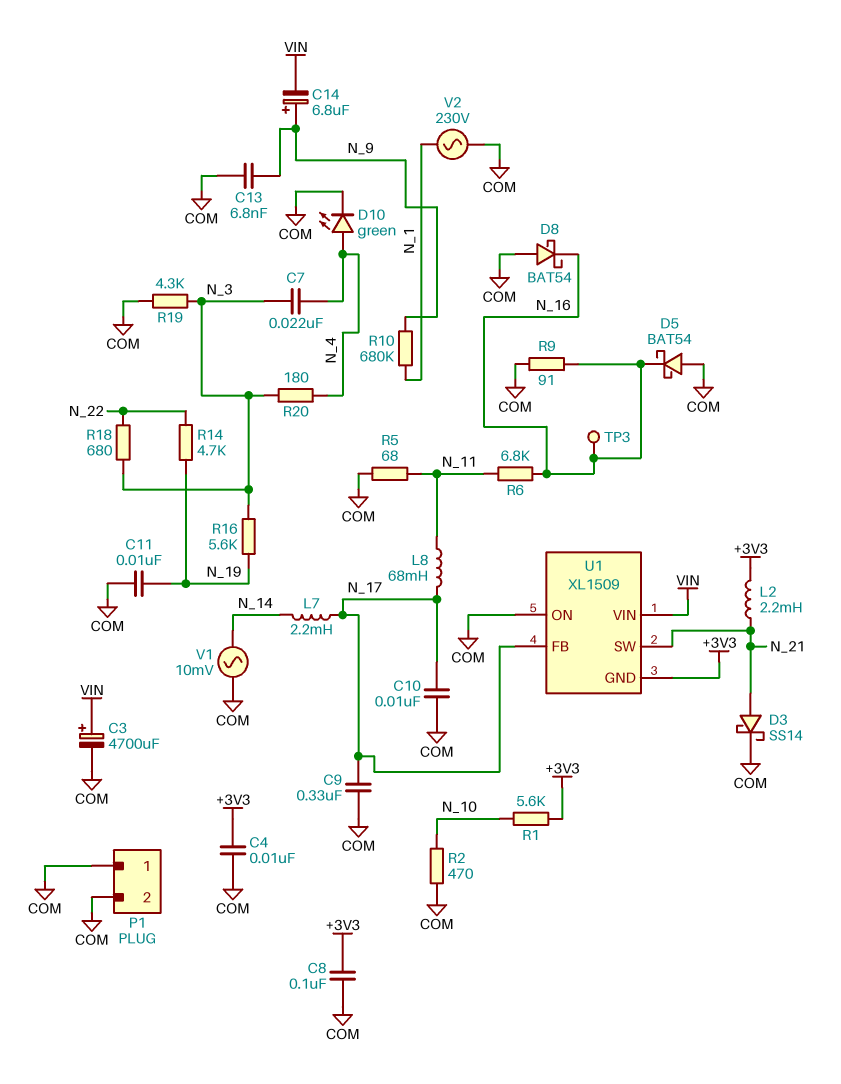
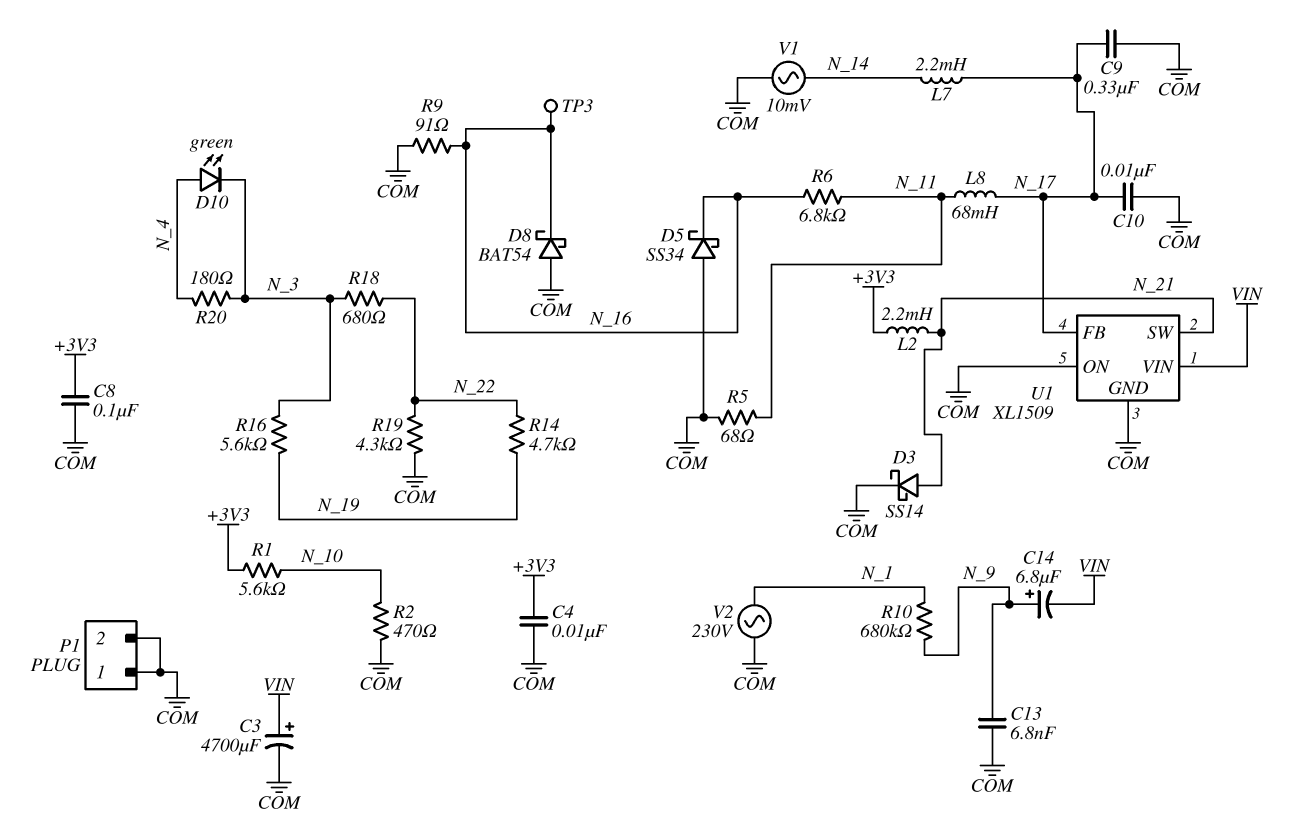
C7: 22nF (N_3, N_4) -> none
C11: 10nF (COM, N_19) -> none
D5: schottky BAT54 (A COM, K N_16) -> schottky SS34 (A COM, K N_16)
D10: LED green (A N_4, K COM) -> LED green (A N_4, K N_3)
R19: 4.3k (COM, N_3) -> 4.3k (COM, N_22)
U1 pin GND: +3V3 -> COM

